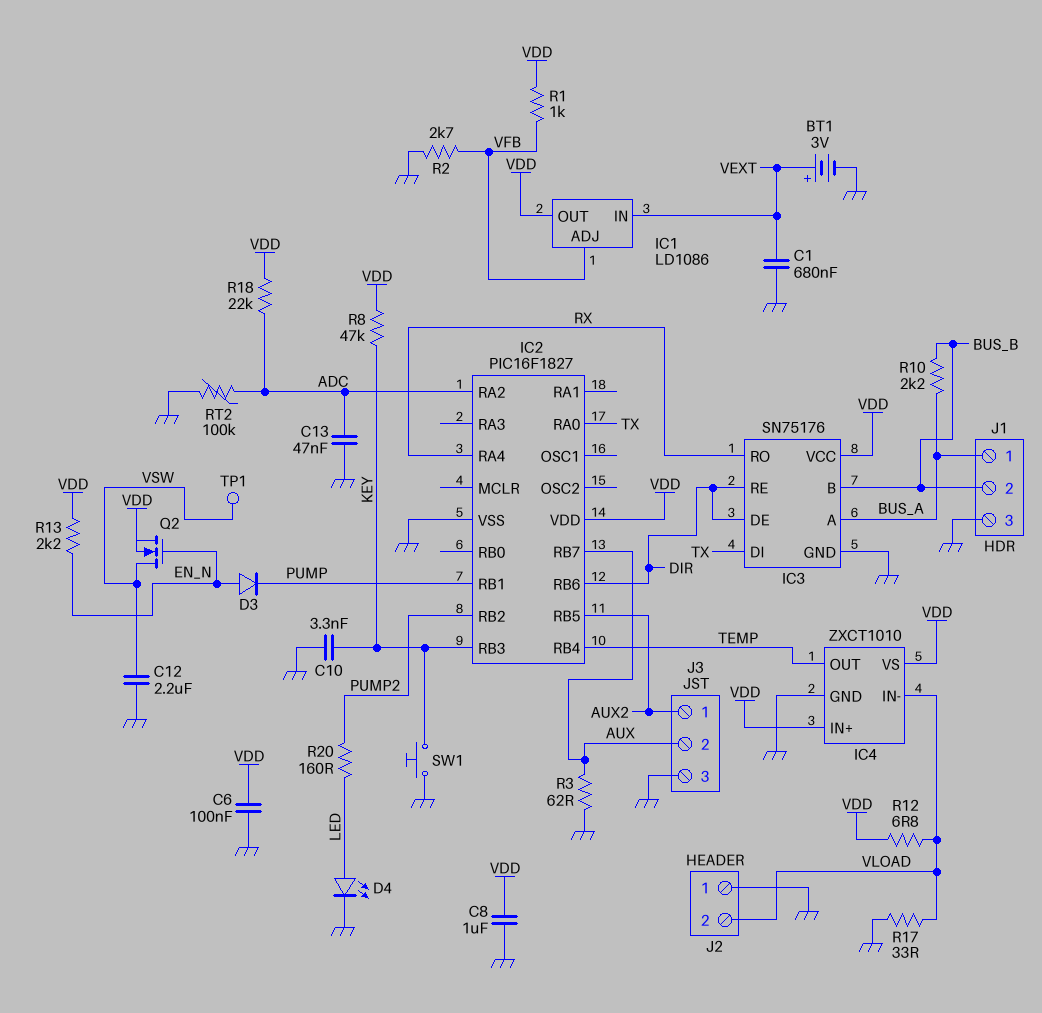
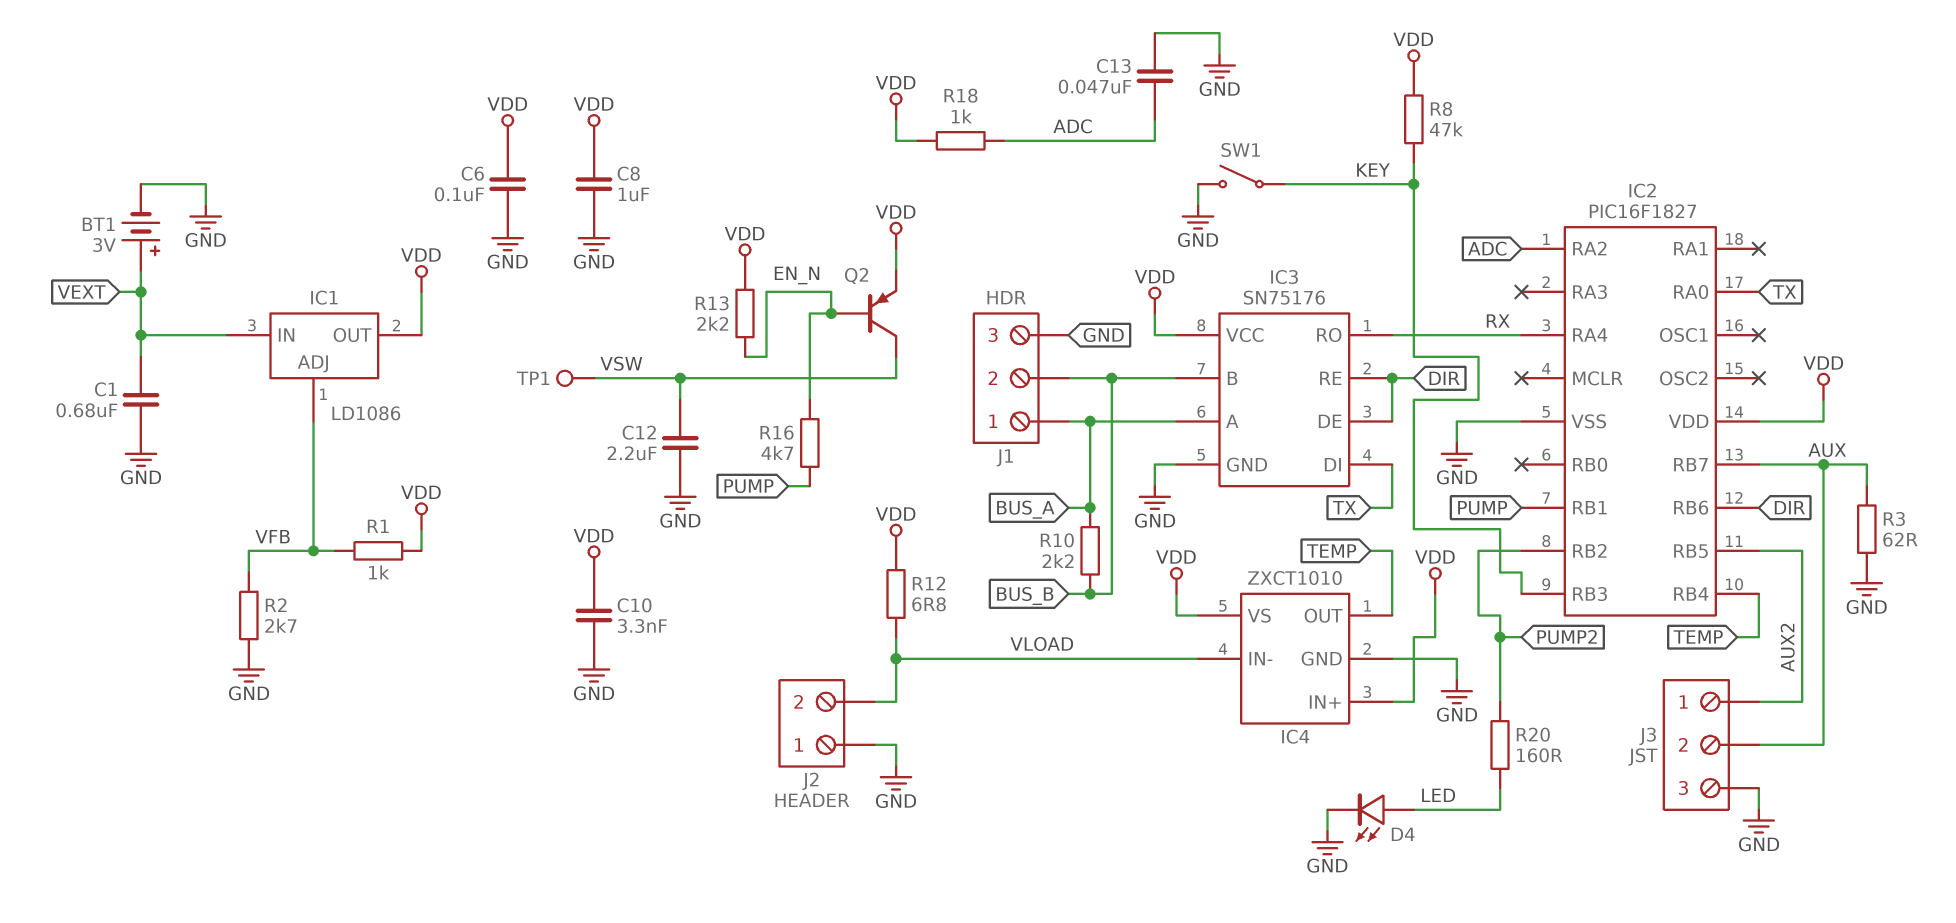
C10: 3.3nF (GND, KEY) -> 3.3nF (GND, VDD)
D3: diode (A EN_N, K PUMP) -> none
Q2: NMOS (G EN_N, D VSW, S VDD) -> PNP (B EN_N, C VSW, E VDD)
R16: none -> 4.7k (EN_N, PUMP)
R17: 33 (GND, VLOAD) -> none
R18: 22k (ADC, VDD) -> 1k (ADC, VDD)
RT2: 100k (ADC, GND) -> none
SW1: button (GND, KEY) -> switch (GND, KEY)

